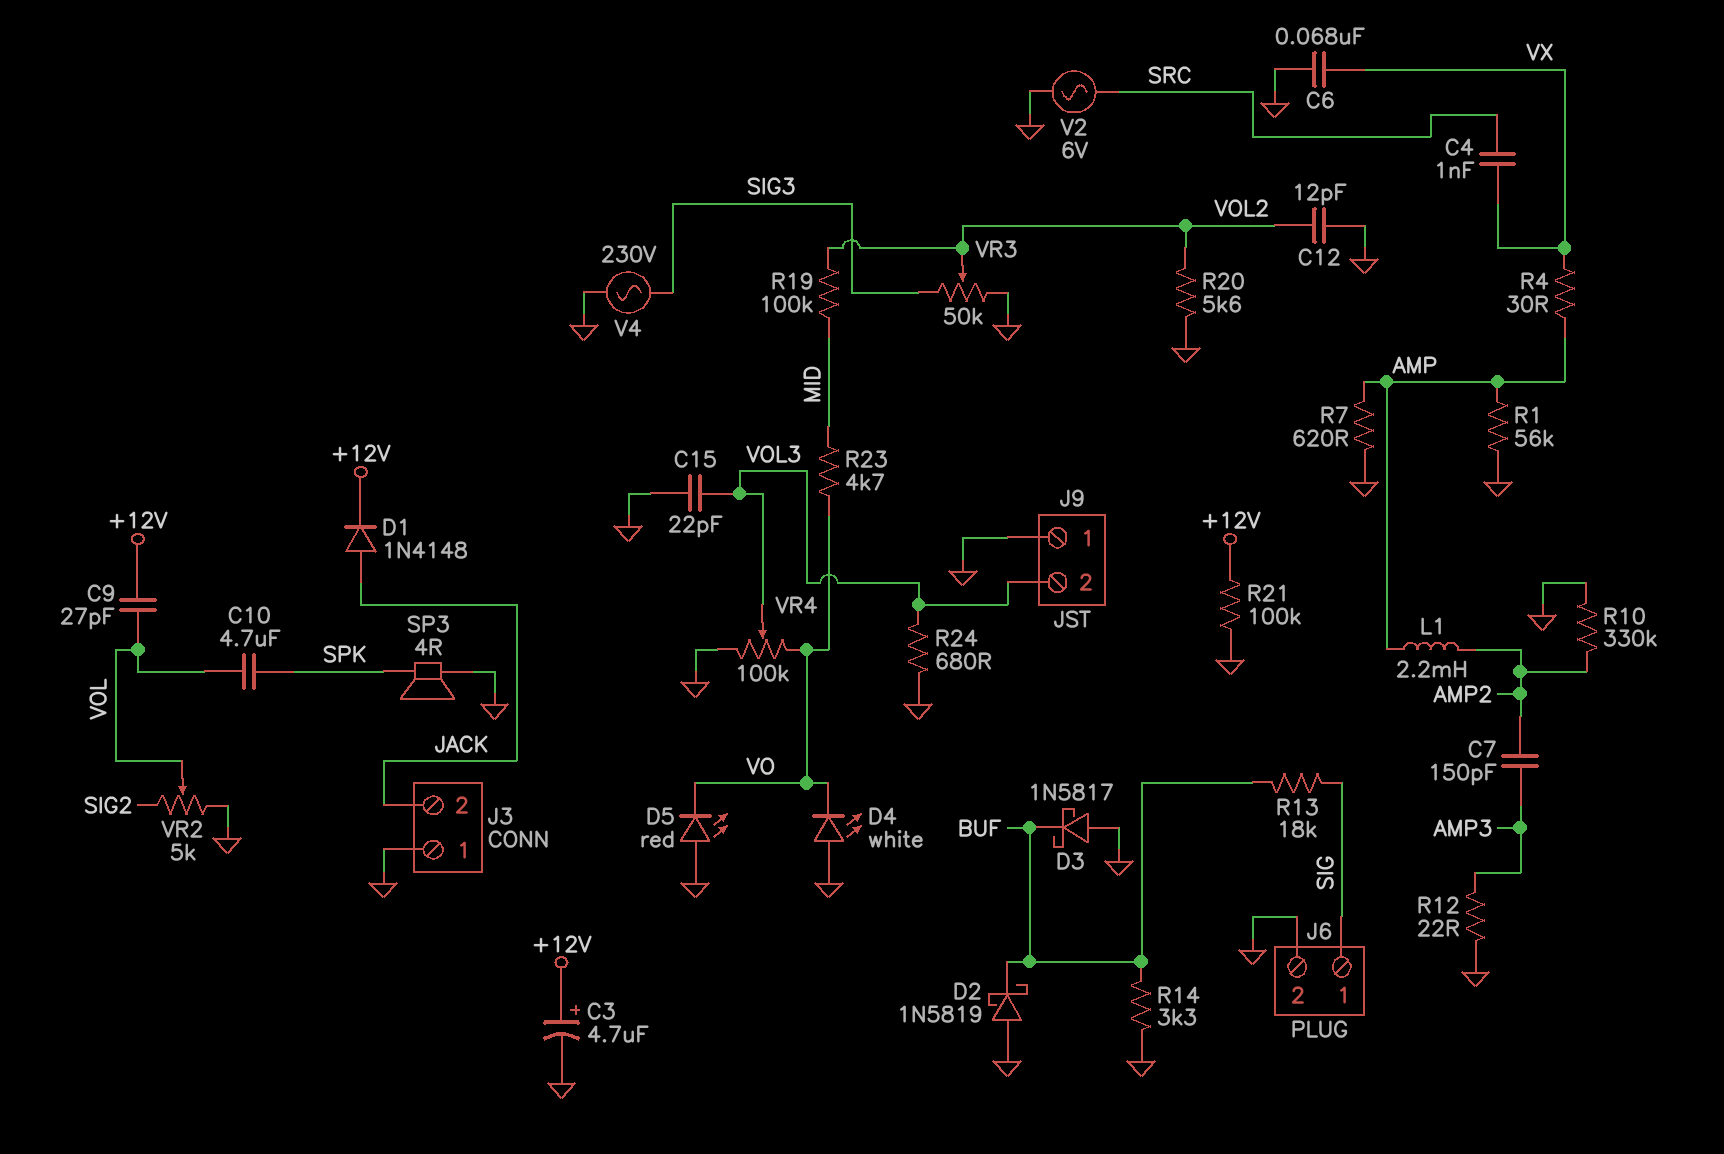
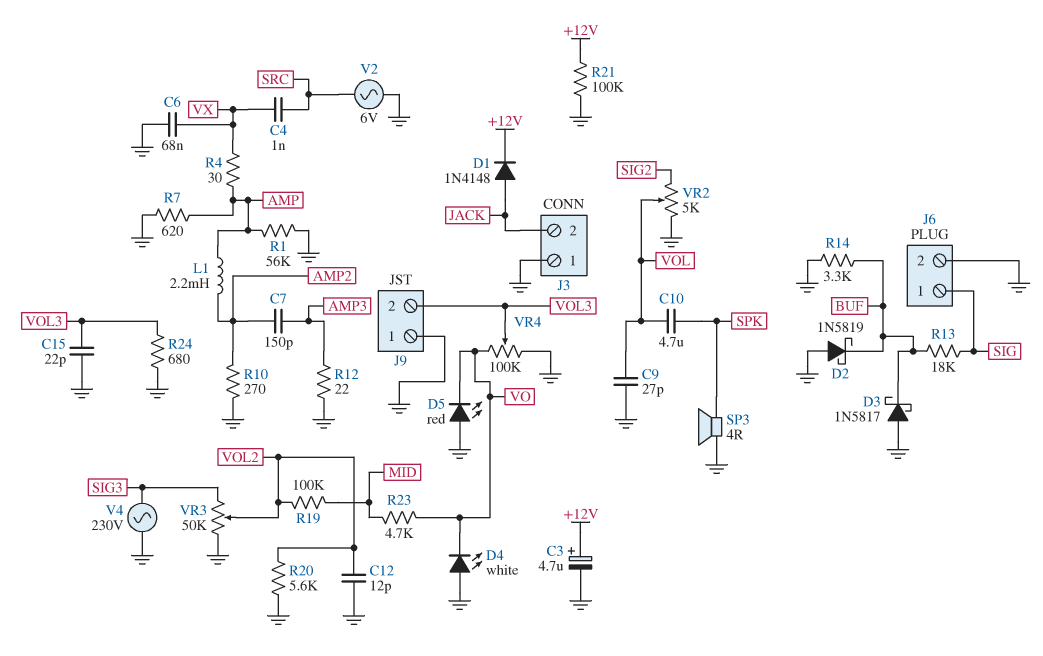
C9: 27pF (+12V, VOL) -> 27pF (GND, VOL)
R10: 330k (AMP2, GND) -> 270 (AMP2, GND)

